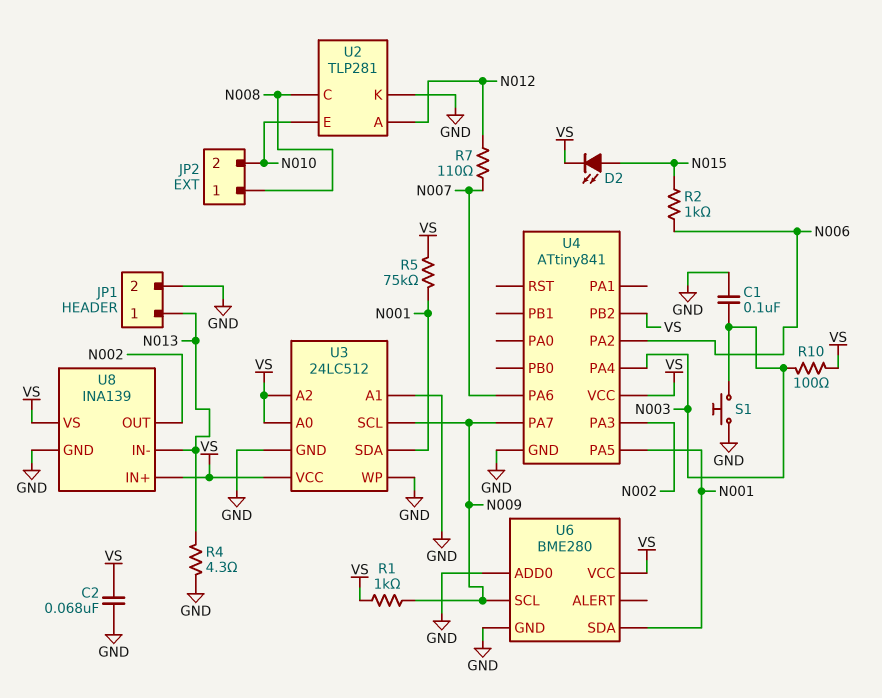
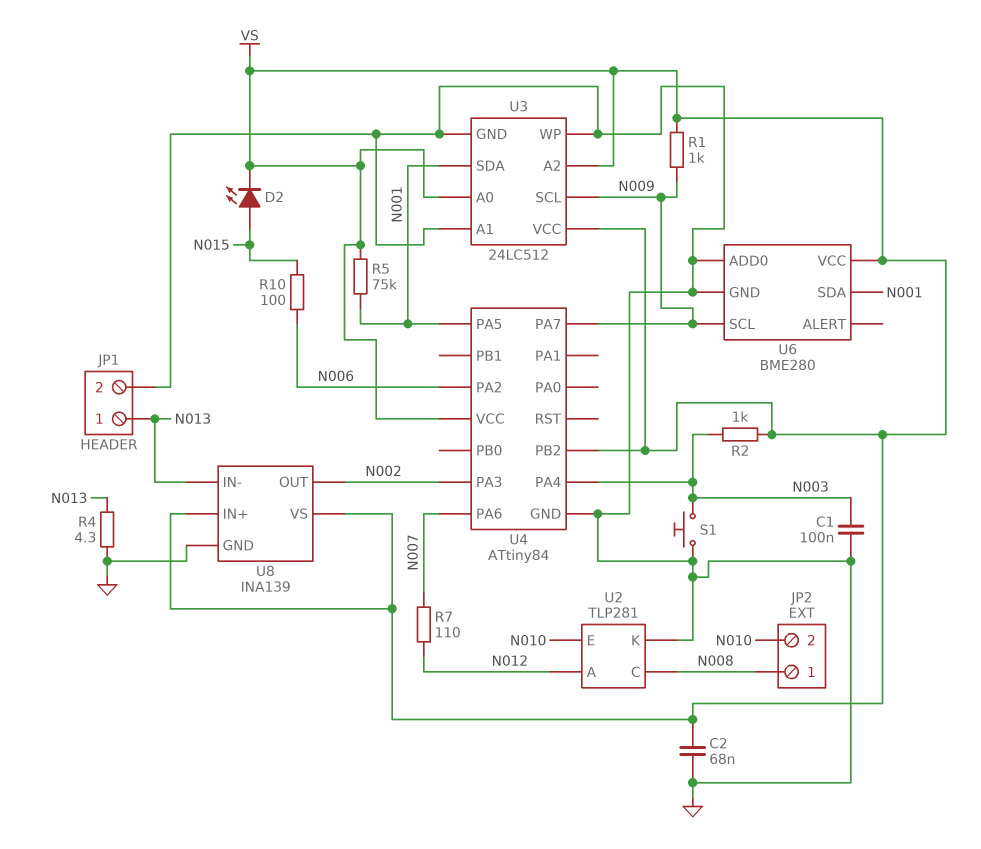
R2: 1k (N006, N015) -> 1k (N003, VS)
R10: 100 (N003, VS) -> 100 (N006, N015)
U4: ATtiny841 -> ATtiny84

